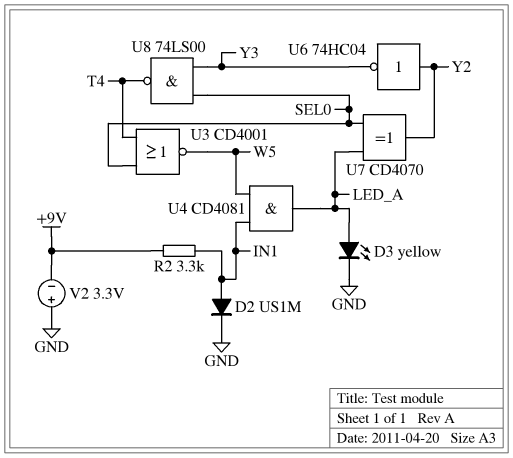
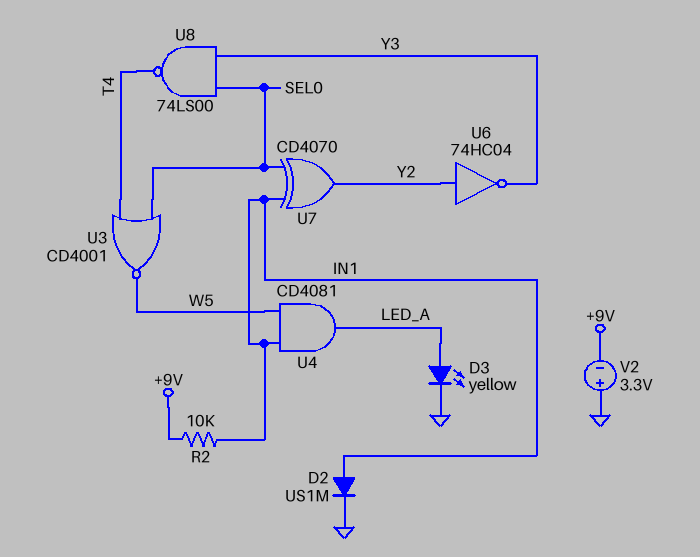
R2: 3.3k (+9V, IN1) -> 10k (+9V, IN1)
U7: XOR CD4070 (in LED_A, in SEL0, out Y2) -> XOR CD4070 (in IN1, in SEL0, out Y2)

